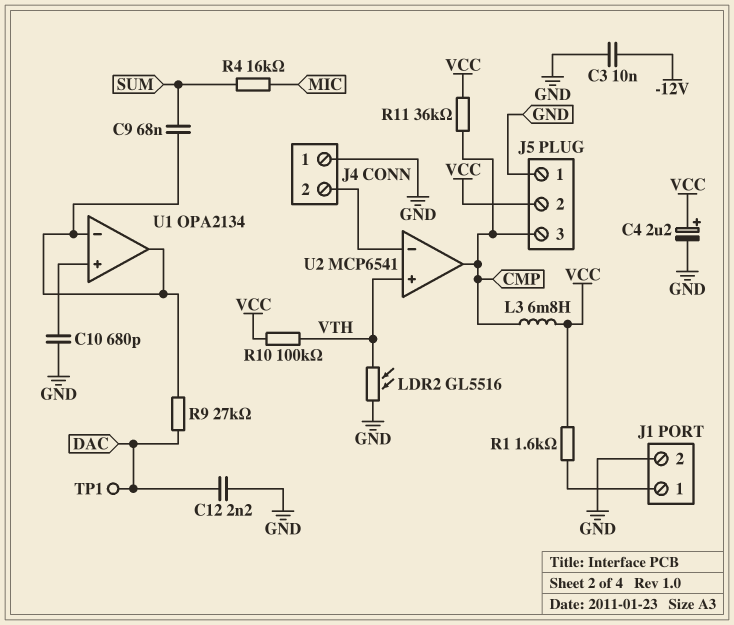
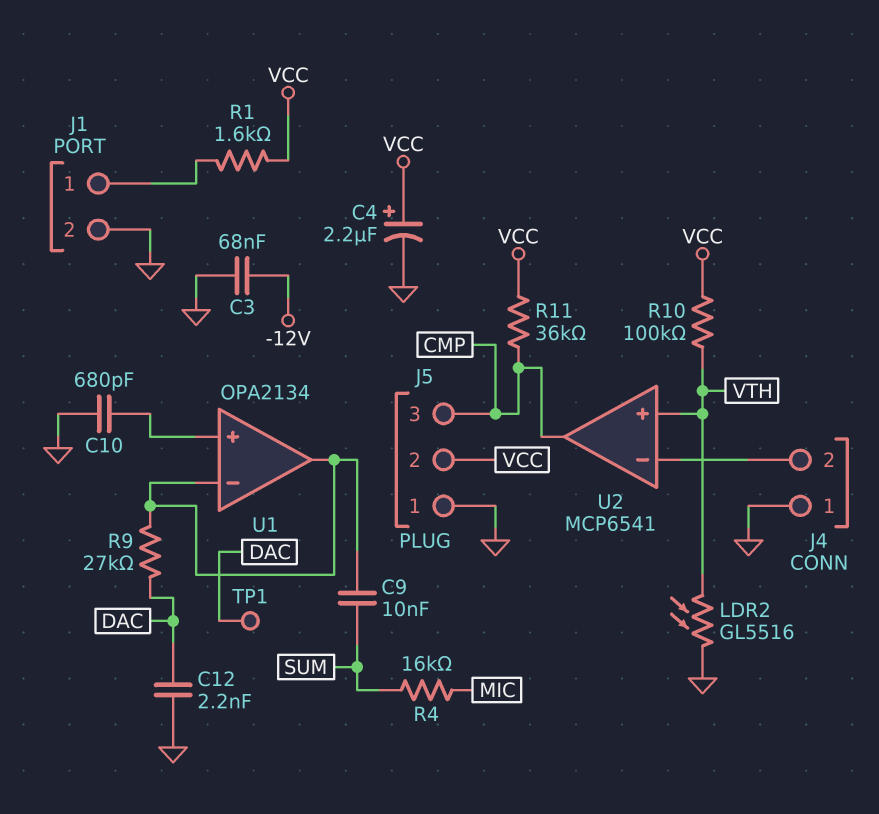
C3: 10nF (-12V, GND) -> 68nF (-12V, GND)
C9: 68nF (SUM, U1/in-) -> 10nF (SUM, U1/in-)
L3: 6.8mH (CMP, VCC) -> none

